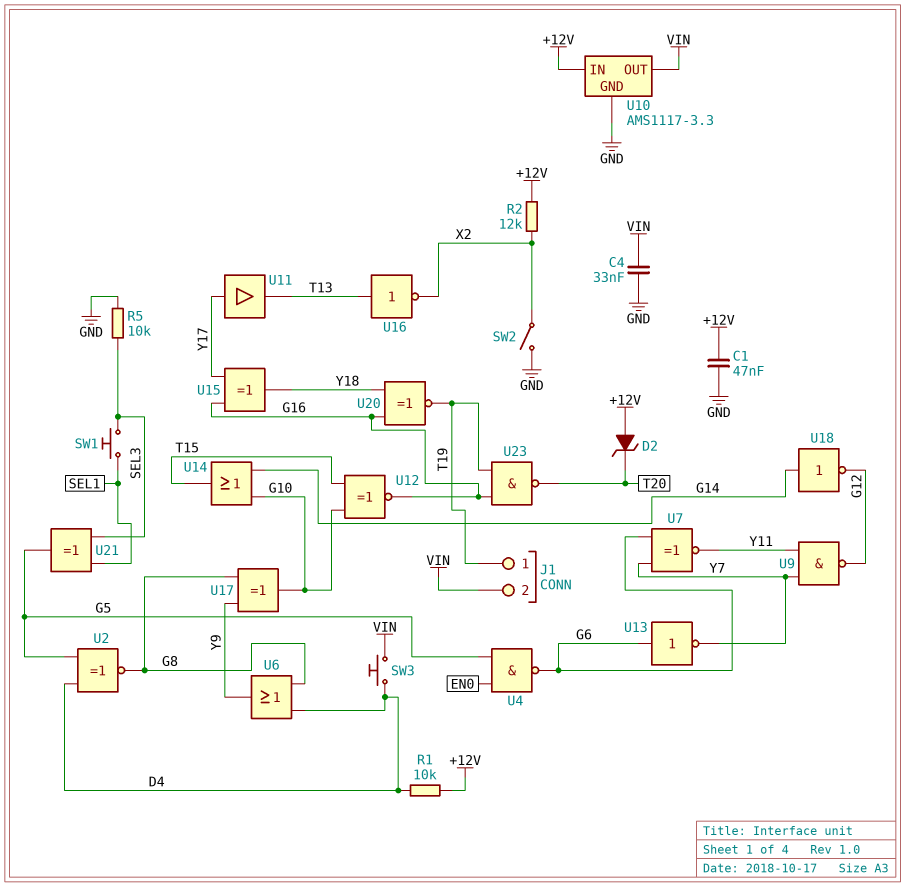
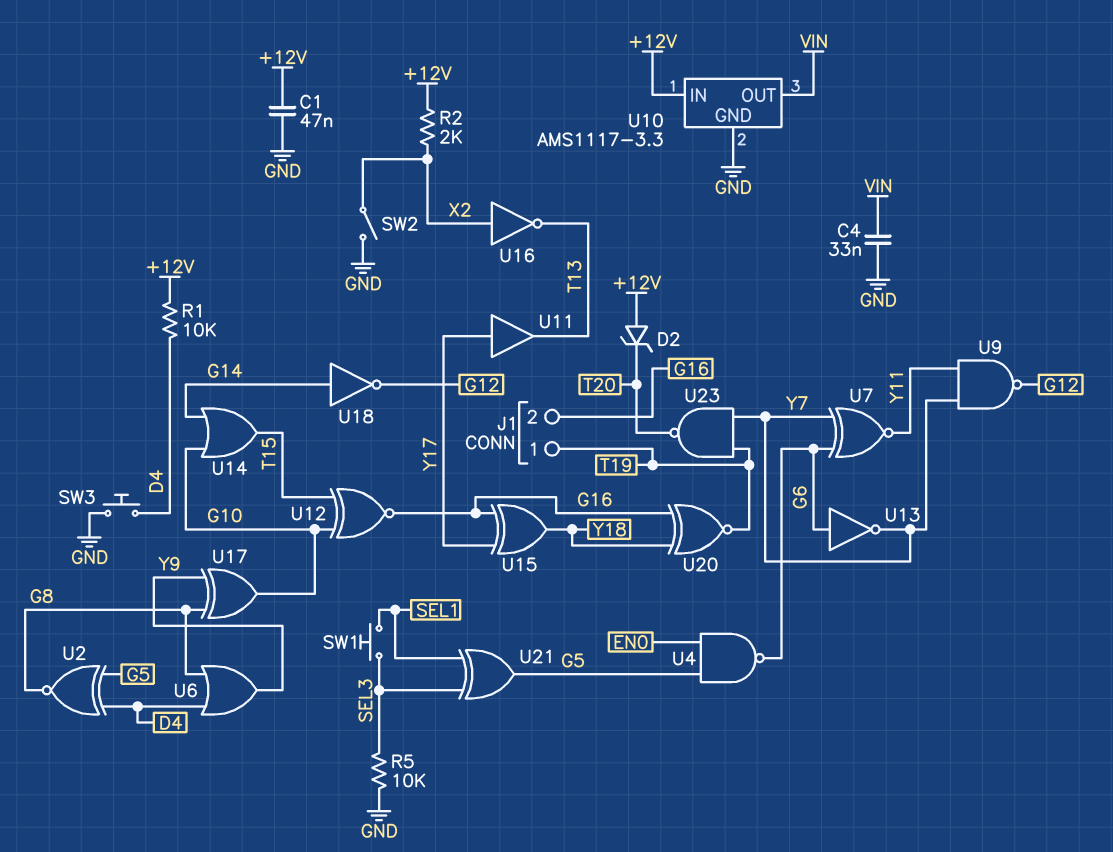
J1 pin 2: VIN -> G16
R2: 12k (+12V, X2) -> 2k (+12V, X2)
SW3: button (D4, VIN) -> button (D4, GND)
U16: NOT (in T13, out X2) -> NOT (in X2, out T13)
U23: NAND (in G16, in T19, out T20) -> NAND (in T19, in Y7, out T20)

